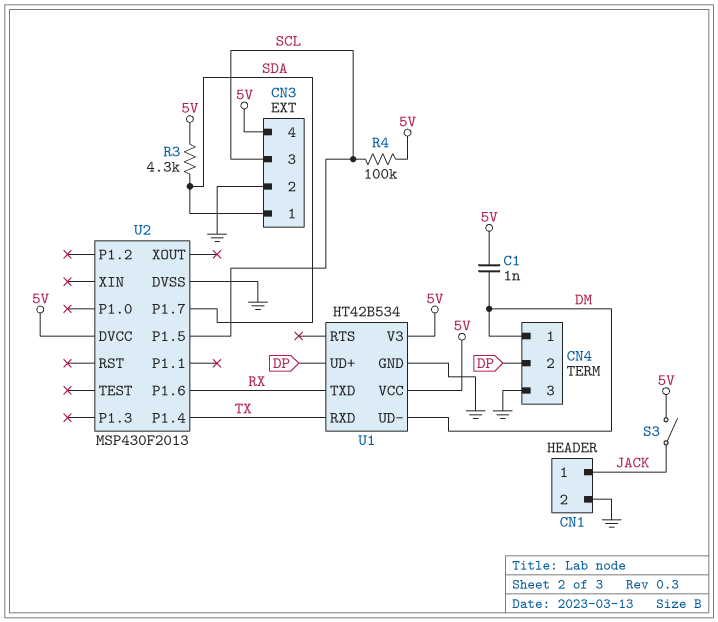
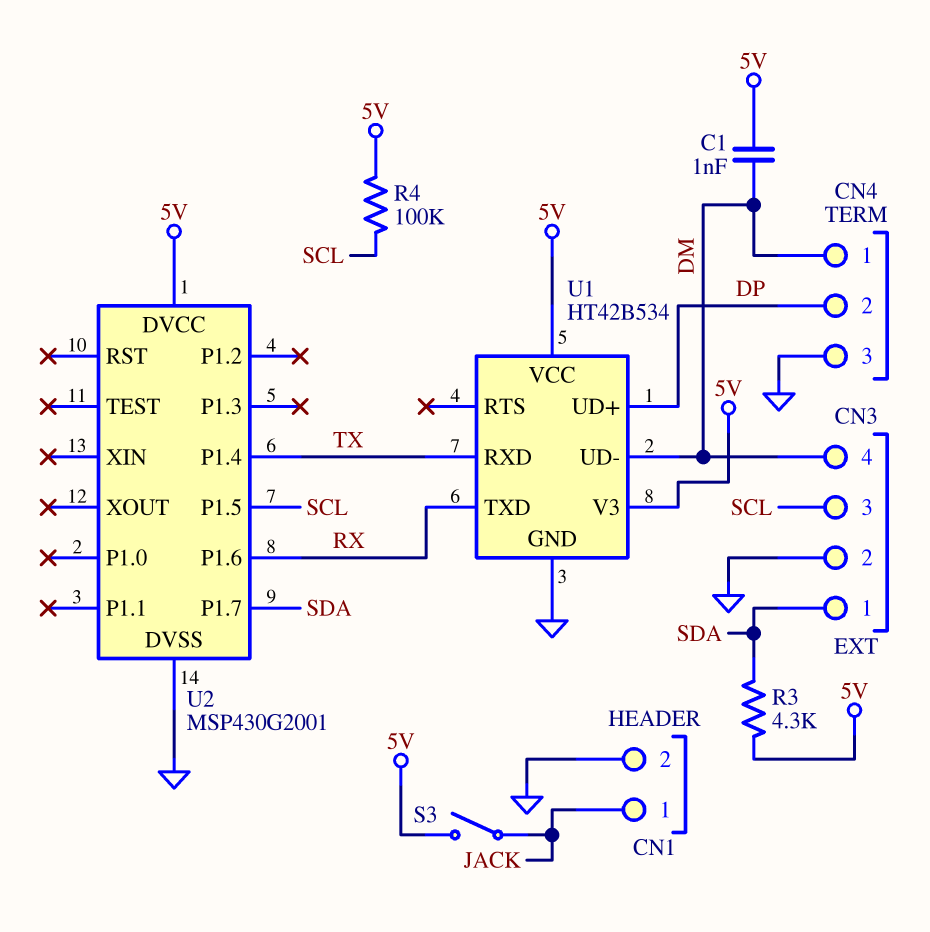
CN3 pin 4: 5V -> DM
U2: MSP430F2013 -> MSP430G2001

